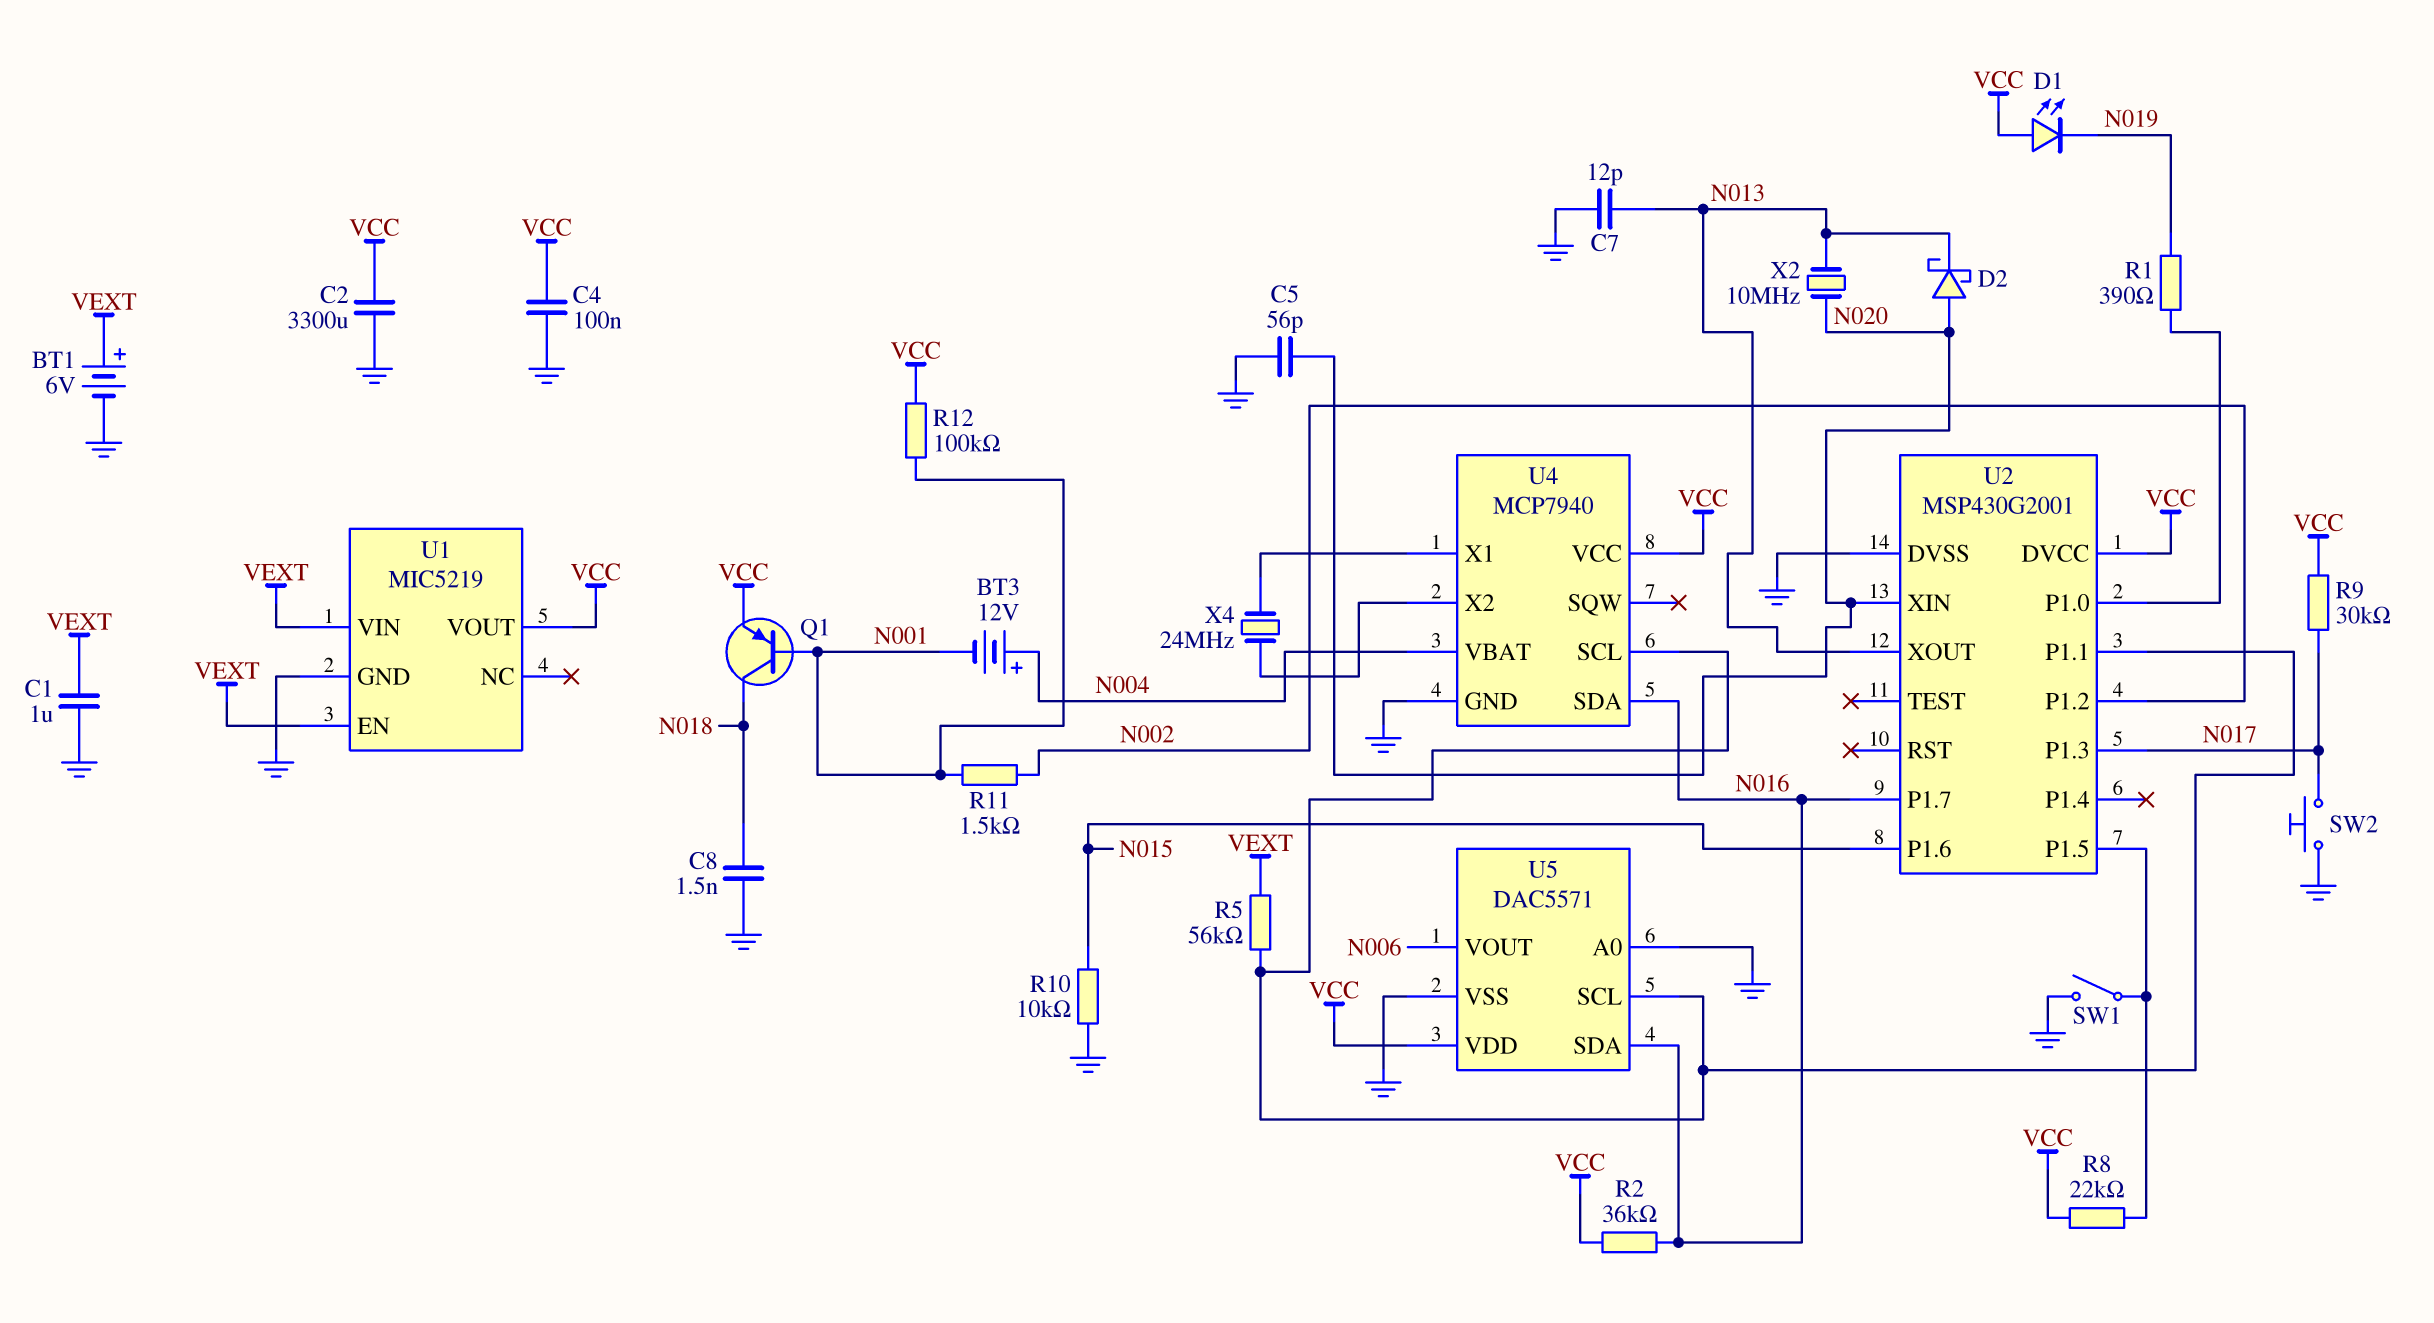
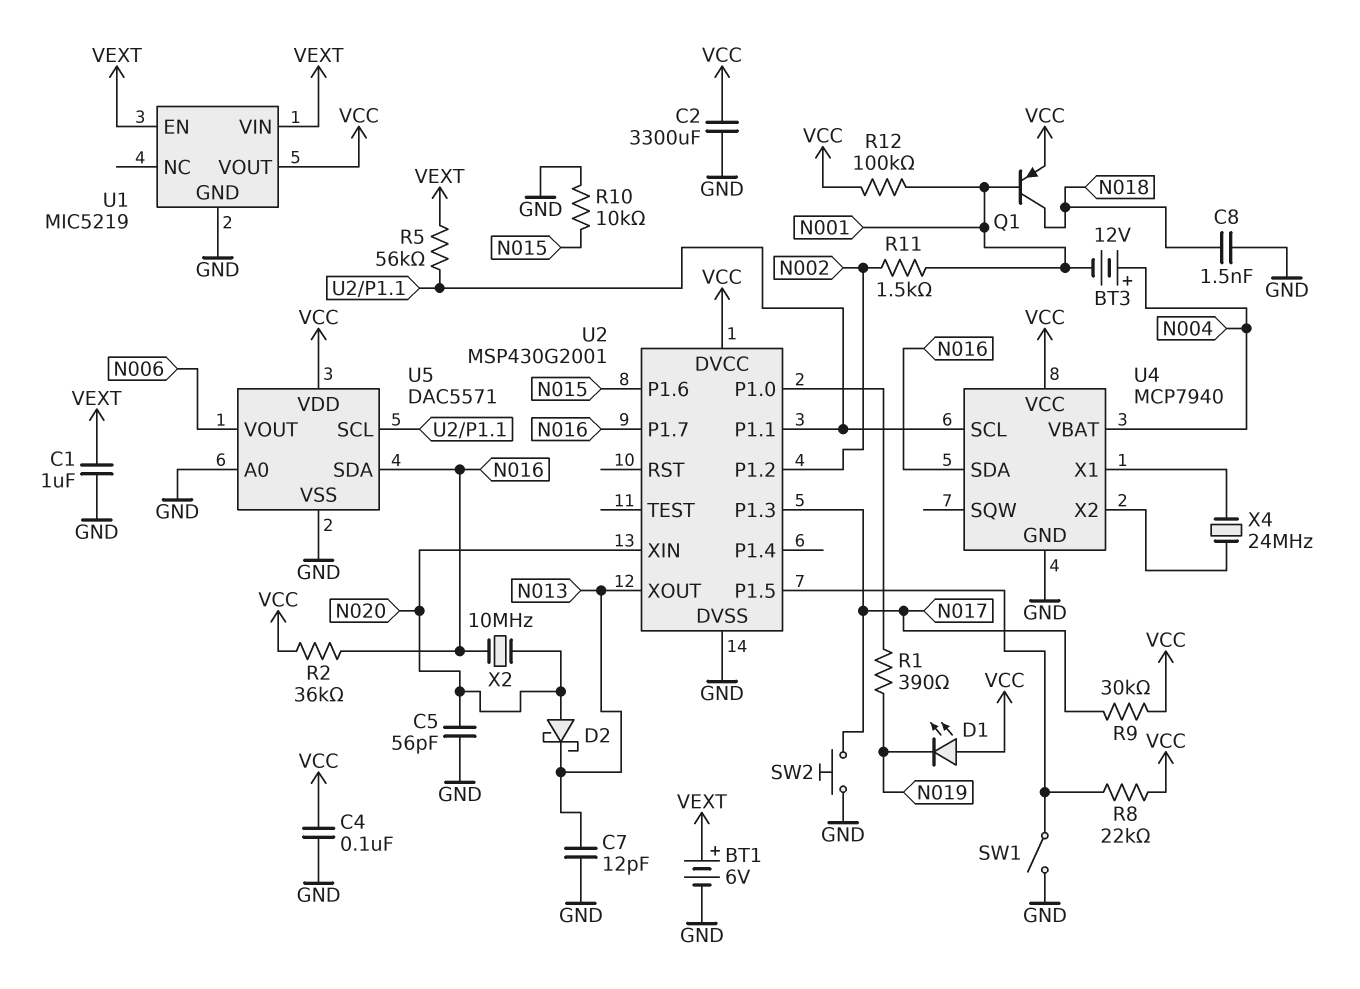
X2: 10MHz (N013, N020) -> 10MHz (N016, N020)

